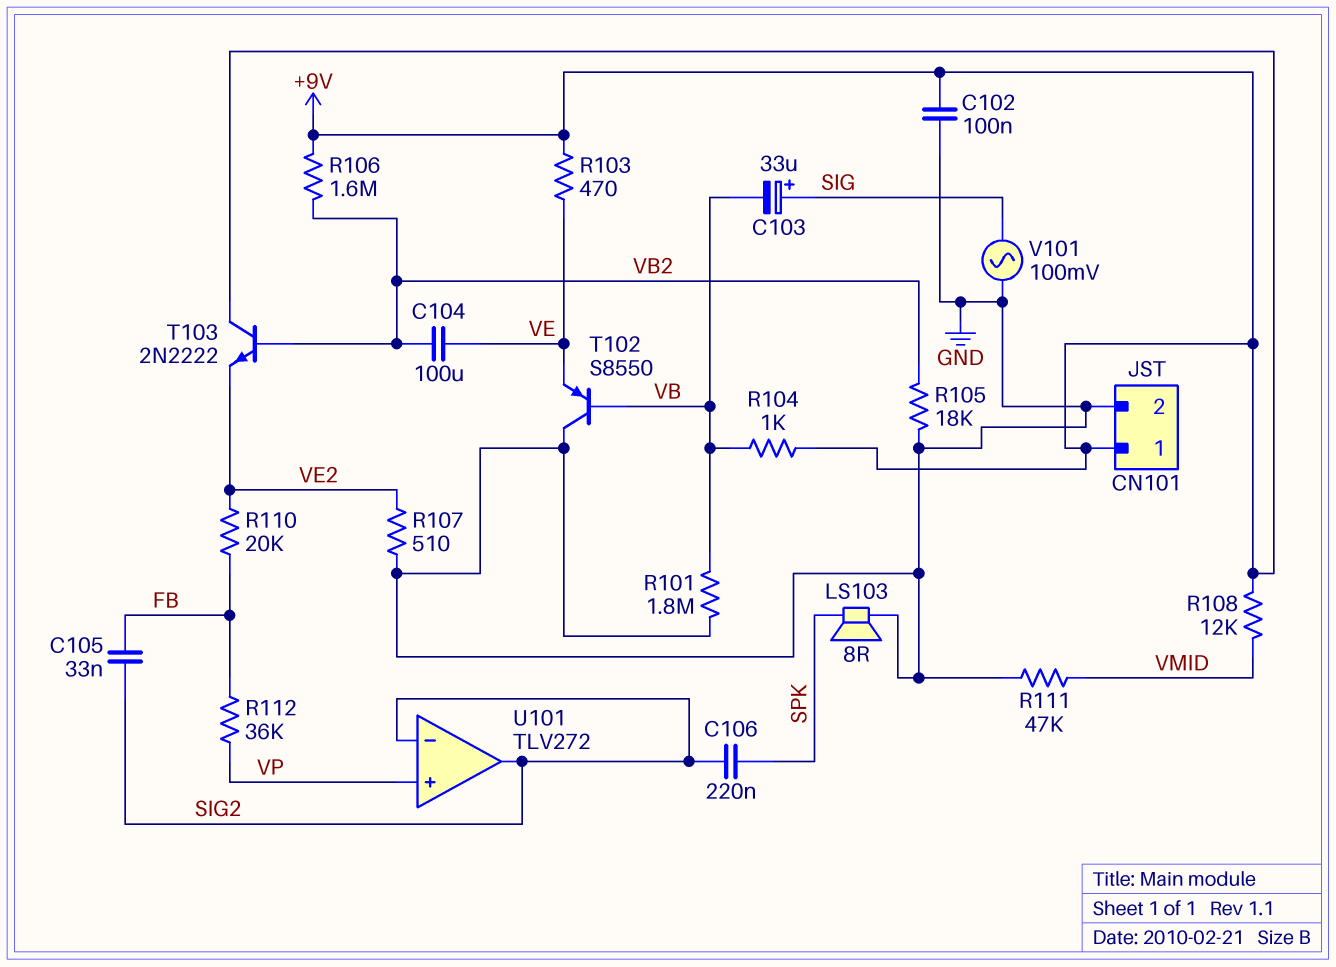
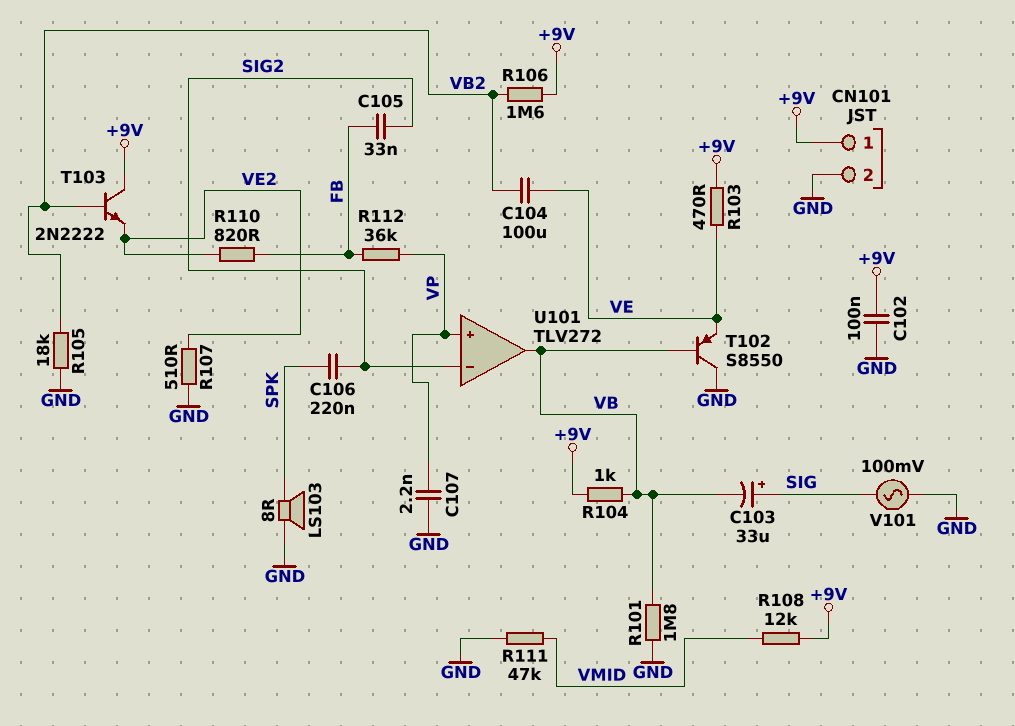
C107: none -> 2.2nF (GND, VP)
R110: 20k (FB, VE2) -> 820 (FB, VE2)
U101 pin out: SIG2 -> VB

